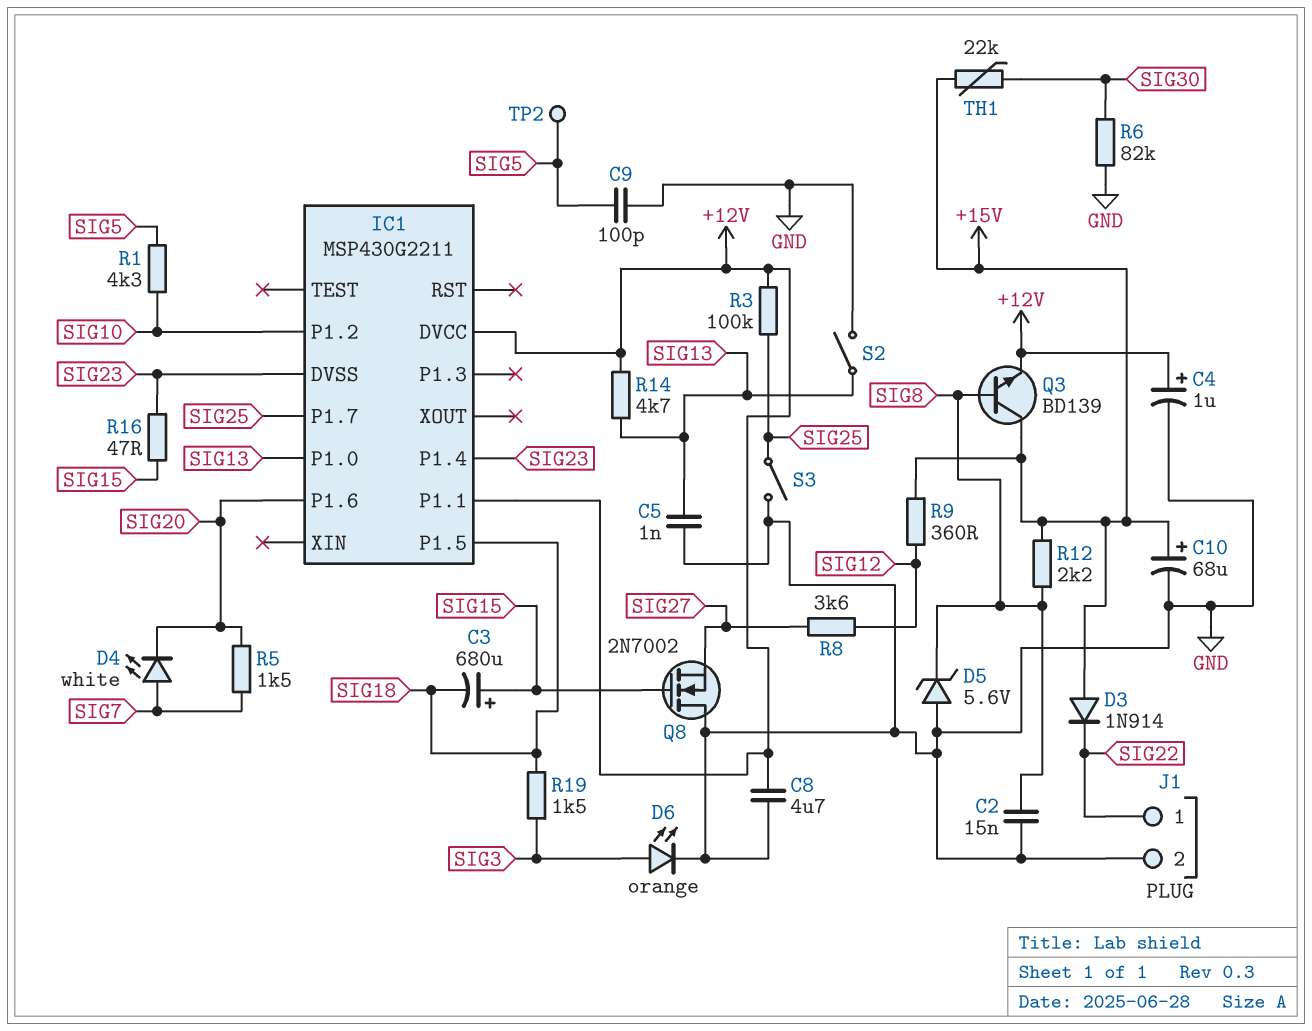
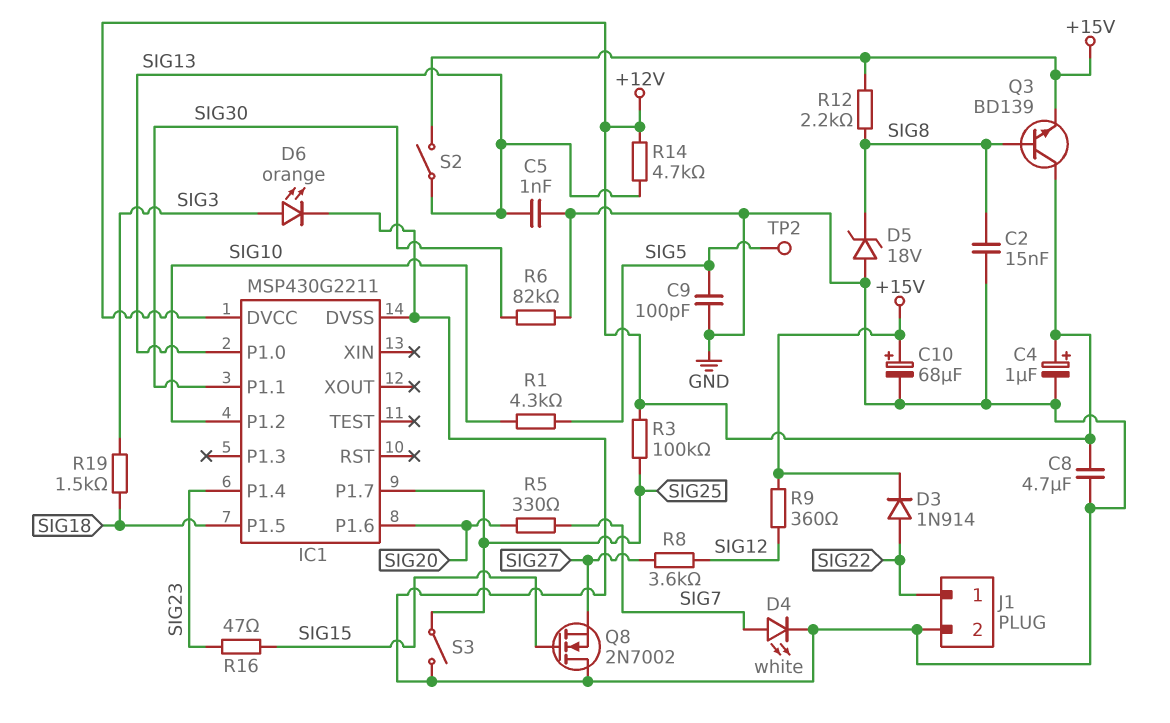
C3: 680uF (plus SIG15, minus SIG18) -> none
D3: diode 1N914 (A +15V, K SIG22) -> diode 1N914 (A SIG22, K +15V)
D4: LED white (A SIG7, K SIG20) -> LED white (A SIG7, K GND)
D5: zener 5.6V (A GND, K SIG8) -> zener 18V (A GND, K SIG8)
IC1 pin DVSS: SIG23 -> GND
IC1 pin P1.1: +12V -> SIG30
Q3: NPN BD139 (B SIG8, C +15V, E +12V) -> NPN BD139 (B SIG8, C +12V, E +15V)
R5: 1.5k (SIG7, SIG20) -> 330 (SIG7, SIG20)
S2: switch (GND, SIG13) -> switch (+15V, SIG13)
TH1: 22k (+15V, SIG30) -> none

